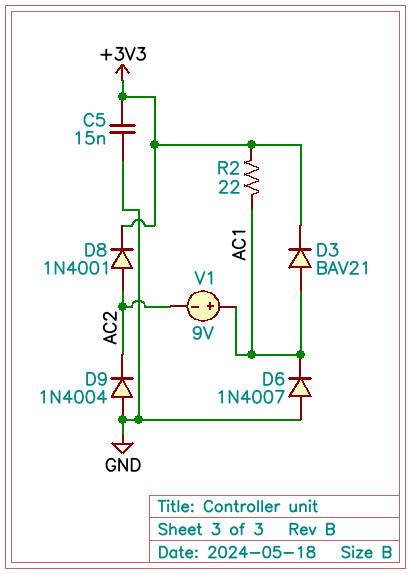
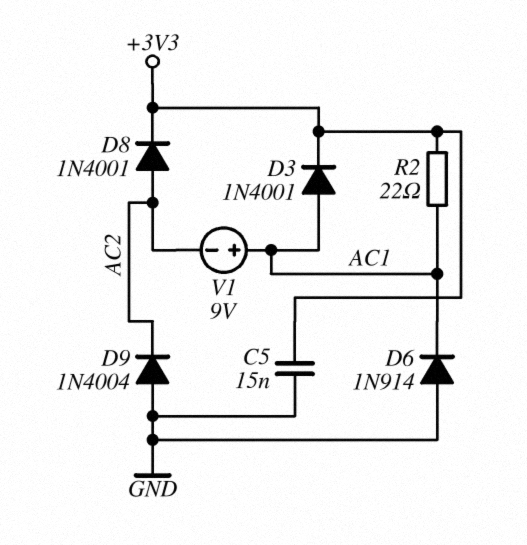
D3: diode BAV21 (A AC1, K +3V3) -> diode 1N4001 (A AC1, K +3V3)
D6: diode 1N4007 (A GND, K AC1) -> diode 1N914 (A GND, K AC1)

